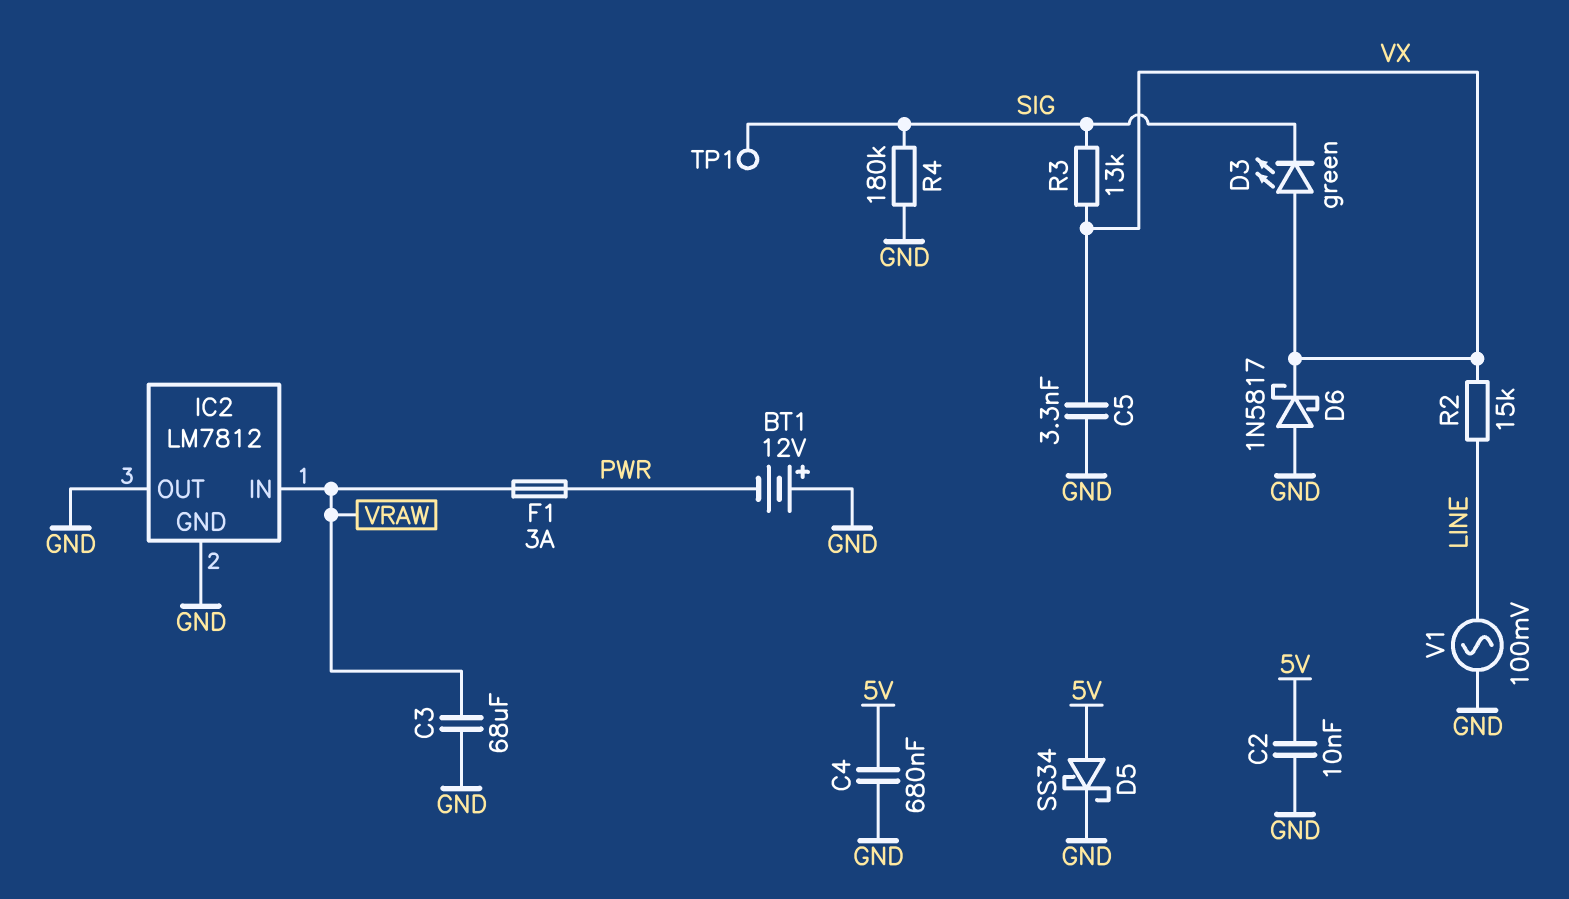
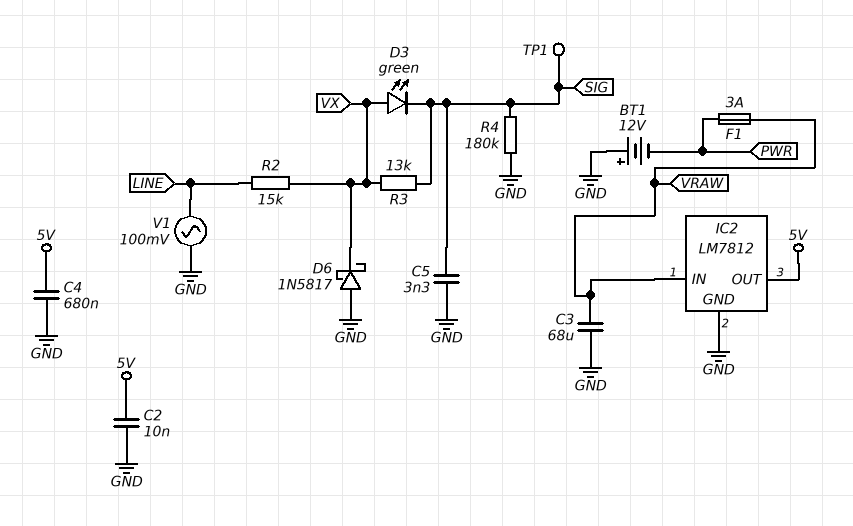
C5: 3.3nF (GND, VX) -> 3.3nF (GND, SIG)
D5: schottky SS34 (A 5V, K GND) -> none
IC2 pin OUT: GND -> 5V

